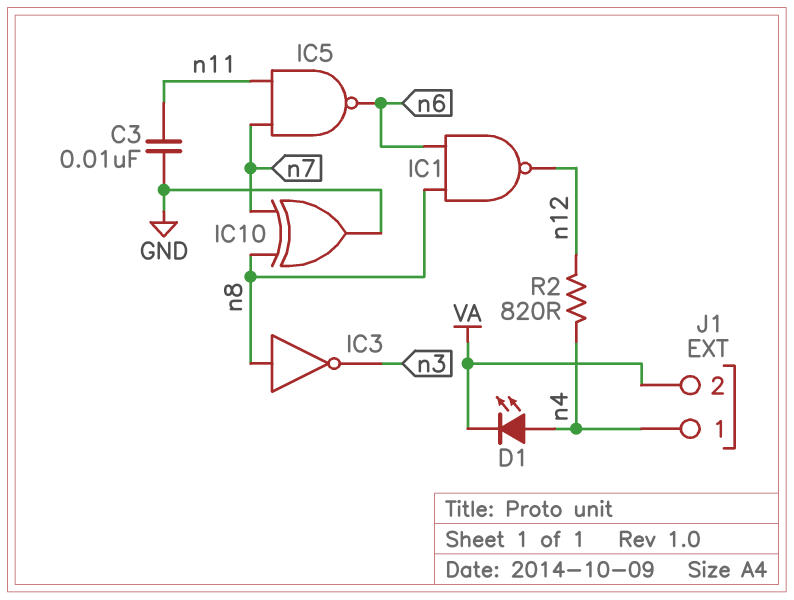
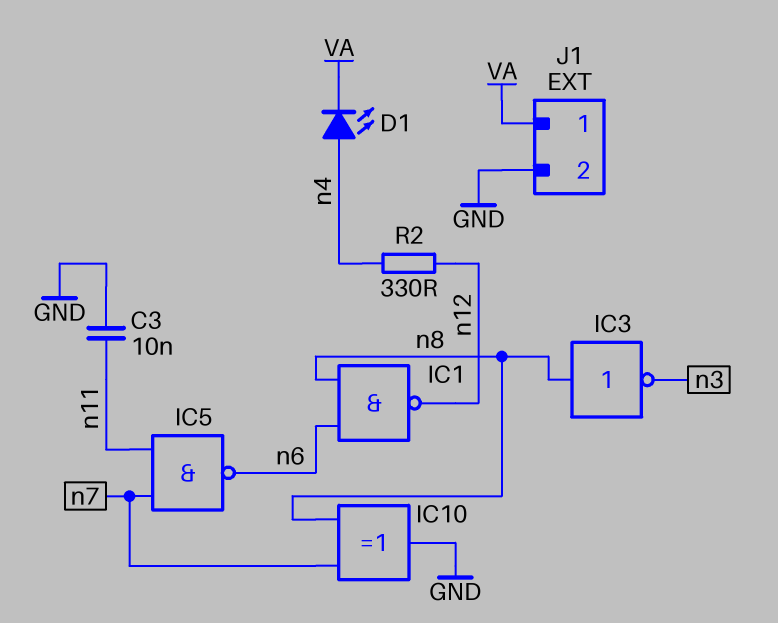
J1 pin 1: n4 -> VA
J1 pin 2: VA -> GND
R2: 820 (n4, n12) -> 330 (n4, n12)

